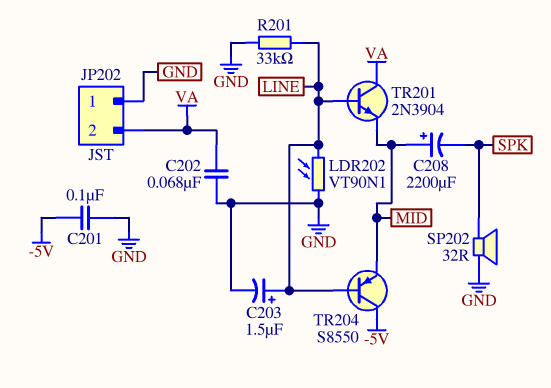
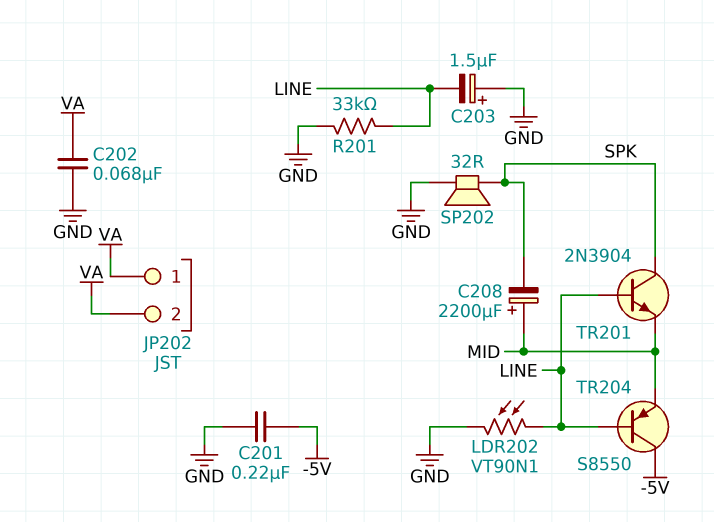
C201: 100nF (-5V, GND) -> 220nF (-5V, GND)
C203: 1.5uF (plus LINE, minus GND) -> 1.5uF (plus GND, minus LINE)
JP202 pin 1: GND -> VA
TR201: NPN 2N3904 (B LINE, C VA, E MID) -> NPN 2N3904 (B LINE, C SPK, E MID)

